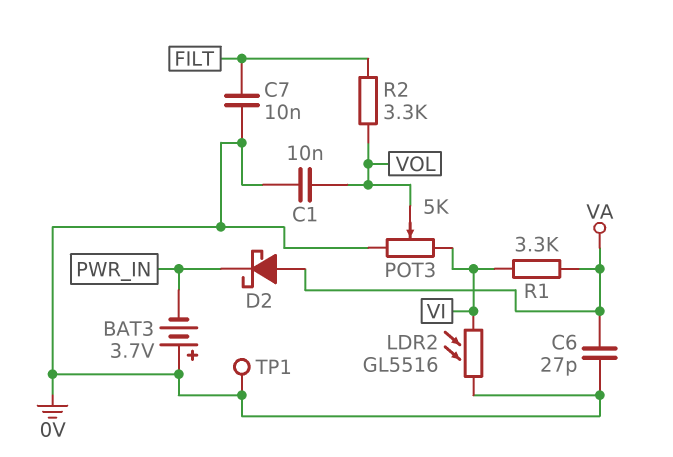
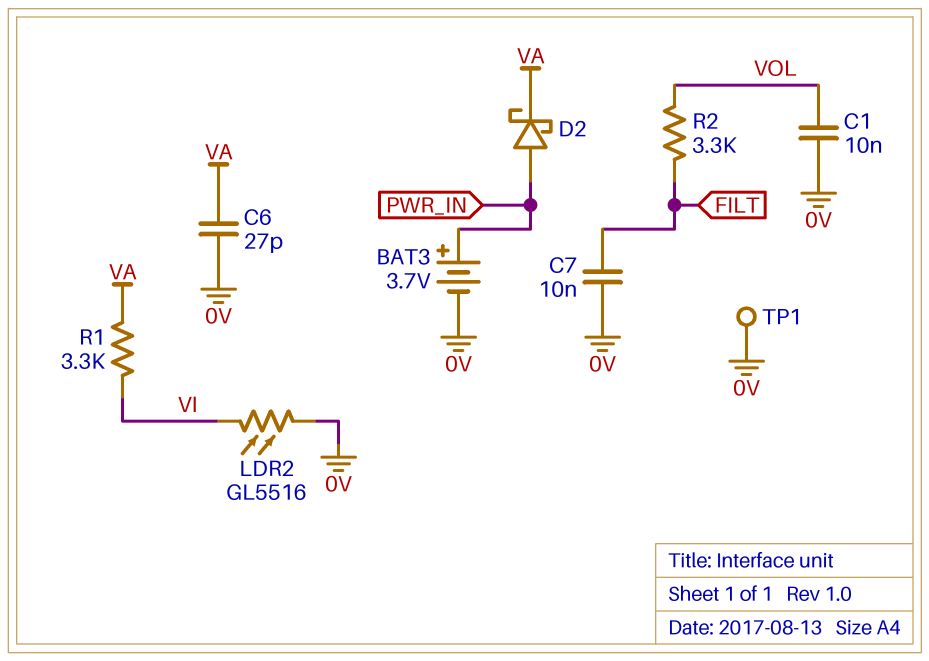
BAT3: 3.7V (plus 0V, minus PWR_IN) -> 3.7V (plus PWR_IN, minus 0V)
D2: schottky (A VA, K PWR_IN) -> schottky (A PWR_IN, K VA)
POT3: 5k (0V, VI, wiper VOL) -> none

